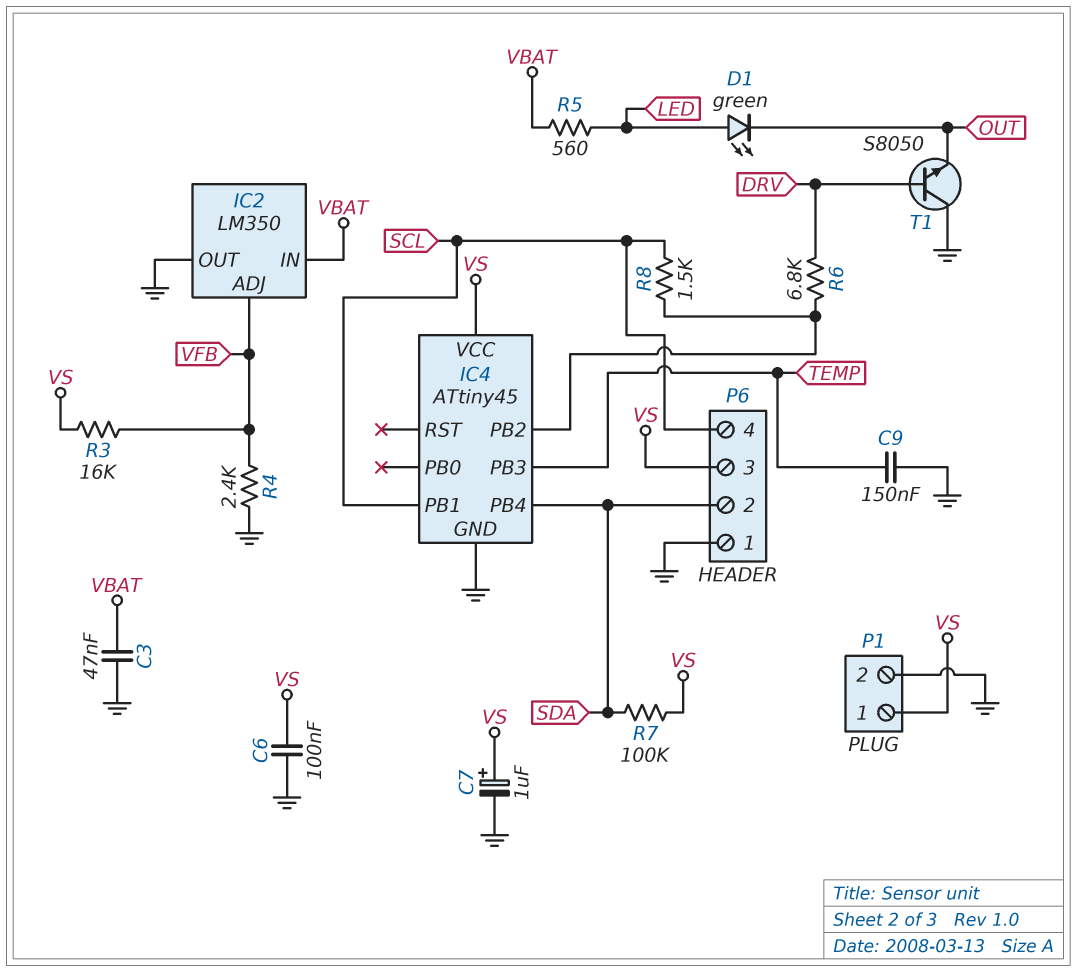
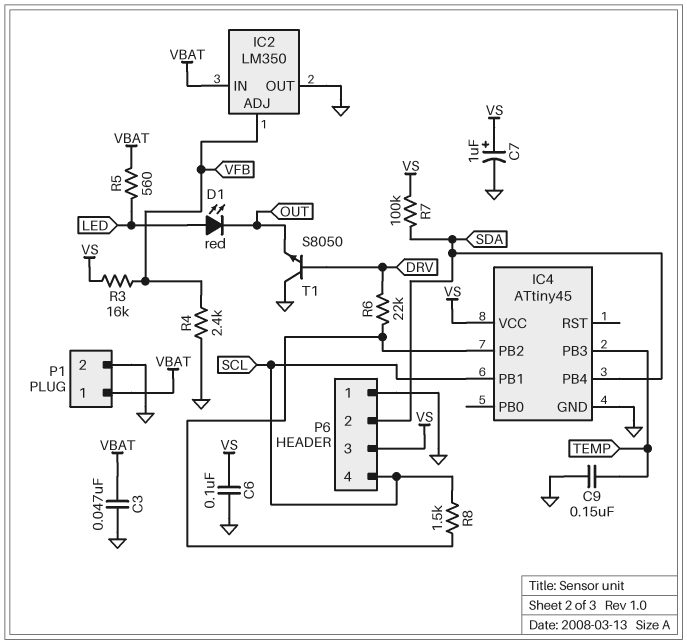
D1: LED green (A LED, K OUT) -> LED red (A LED, K OUT)
P1 pin 1: VS -> VBAT
R6: 6.8k (DRV, IC4/PB2) -> 22k (DRV, IC4/PB2)

